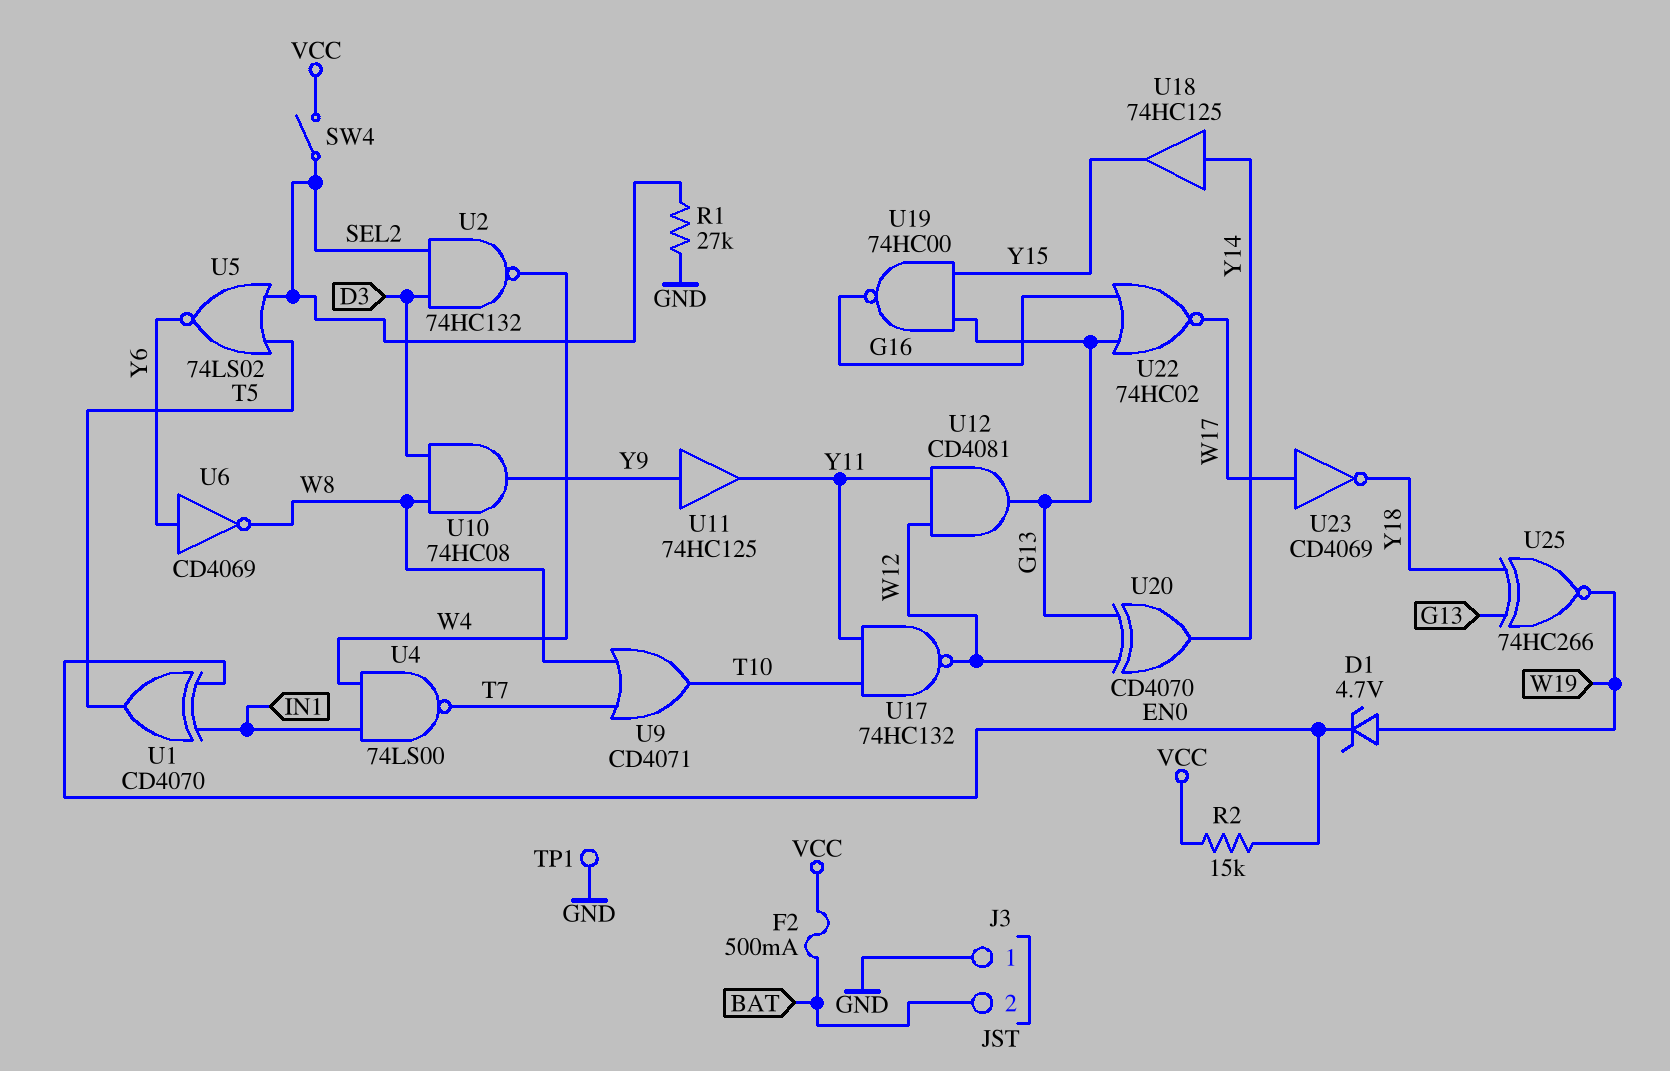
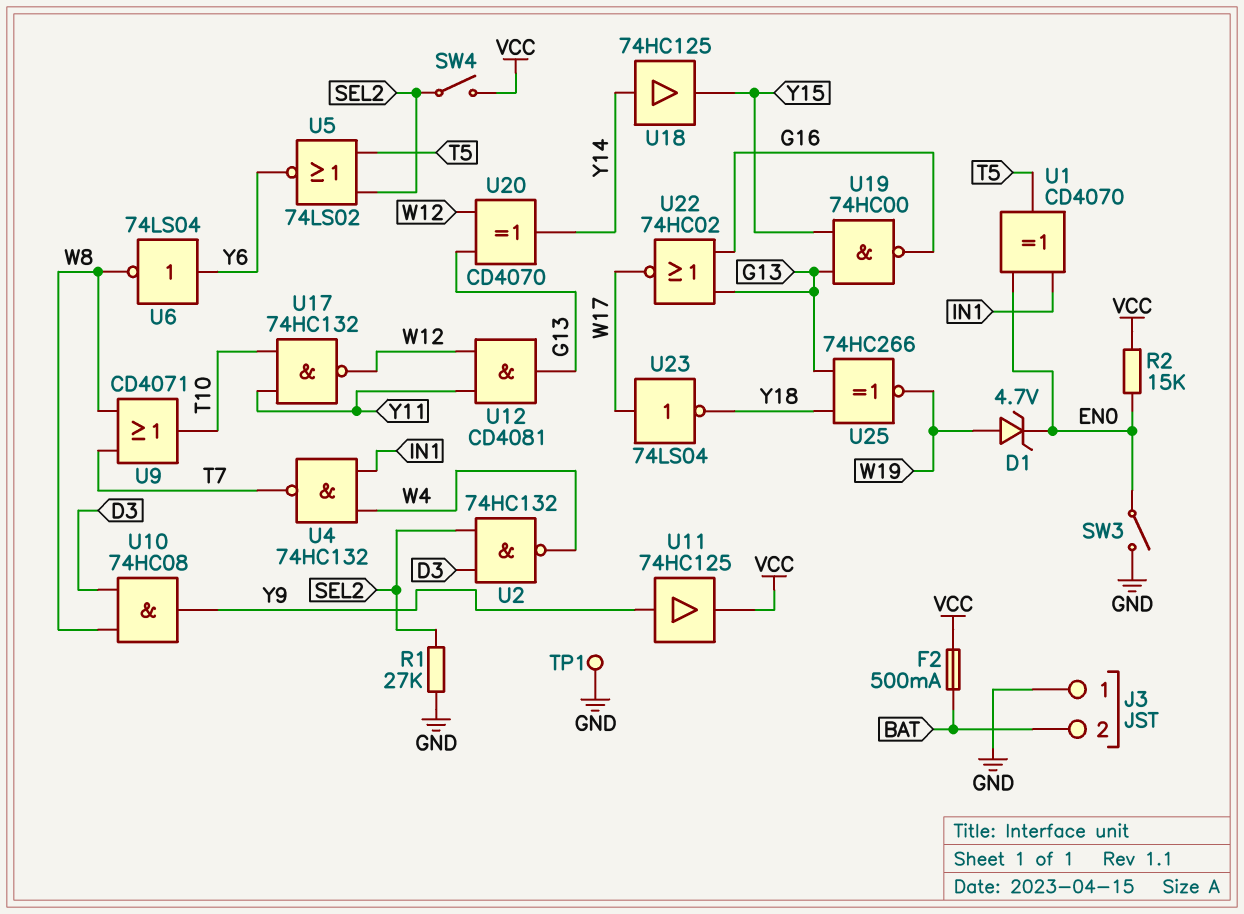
SW3: none -> switch (EN0, GND)
U4: NAND 74LS00 (in IN1, in W4, out T7) -> NAND 74HC132 (in IN1, in W4, out T7)
U6: NOT CD4069 (in Y6, out W8) -> NOT 74LS04 (in Y6, out W8)
U11: buffer 74HC125 (in Y9, out Y11) -> buffer 74HC125 (in Y9, out VCC)
U23: NOT CD4069 (in W17, out Y18) -> NOT 74LS04 (in W17, out Y18)

